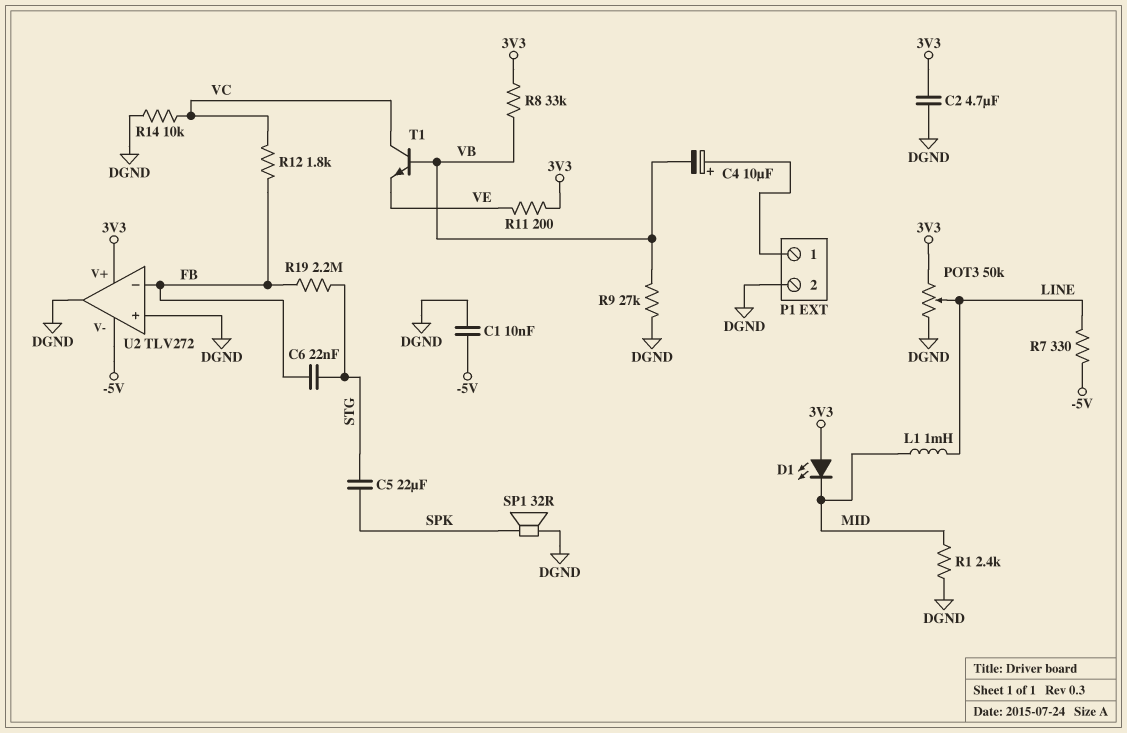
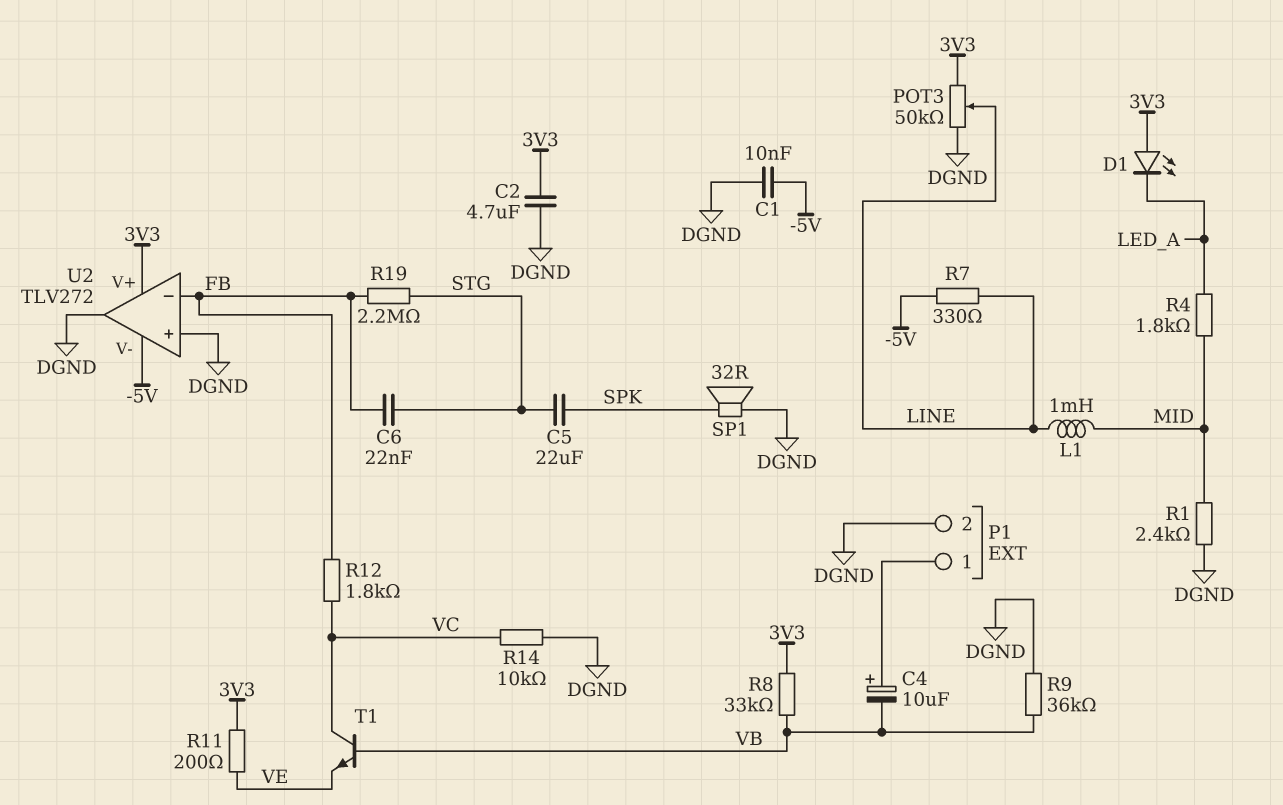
D1: LED (A 3V3, K MID) -> LED (A 3V3, K LED_A)
R4: none -> 1.8k (LED_A, MID)
R9: 27k (DGND, VB) -> 36k (DGND, VB)

